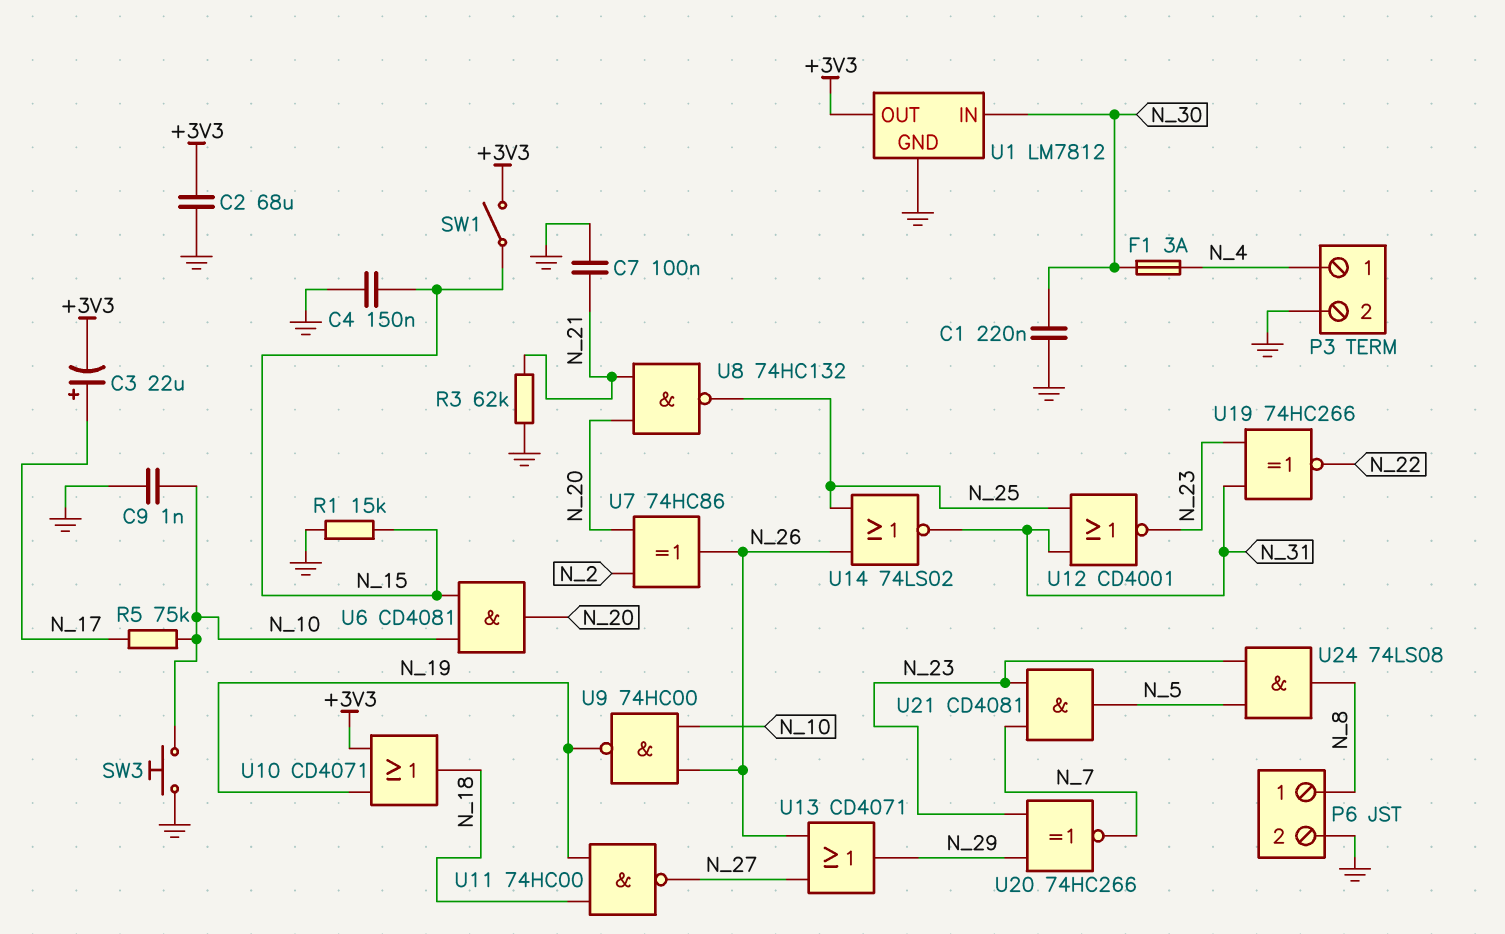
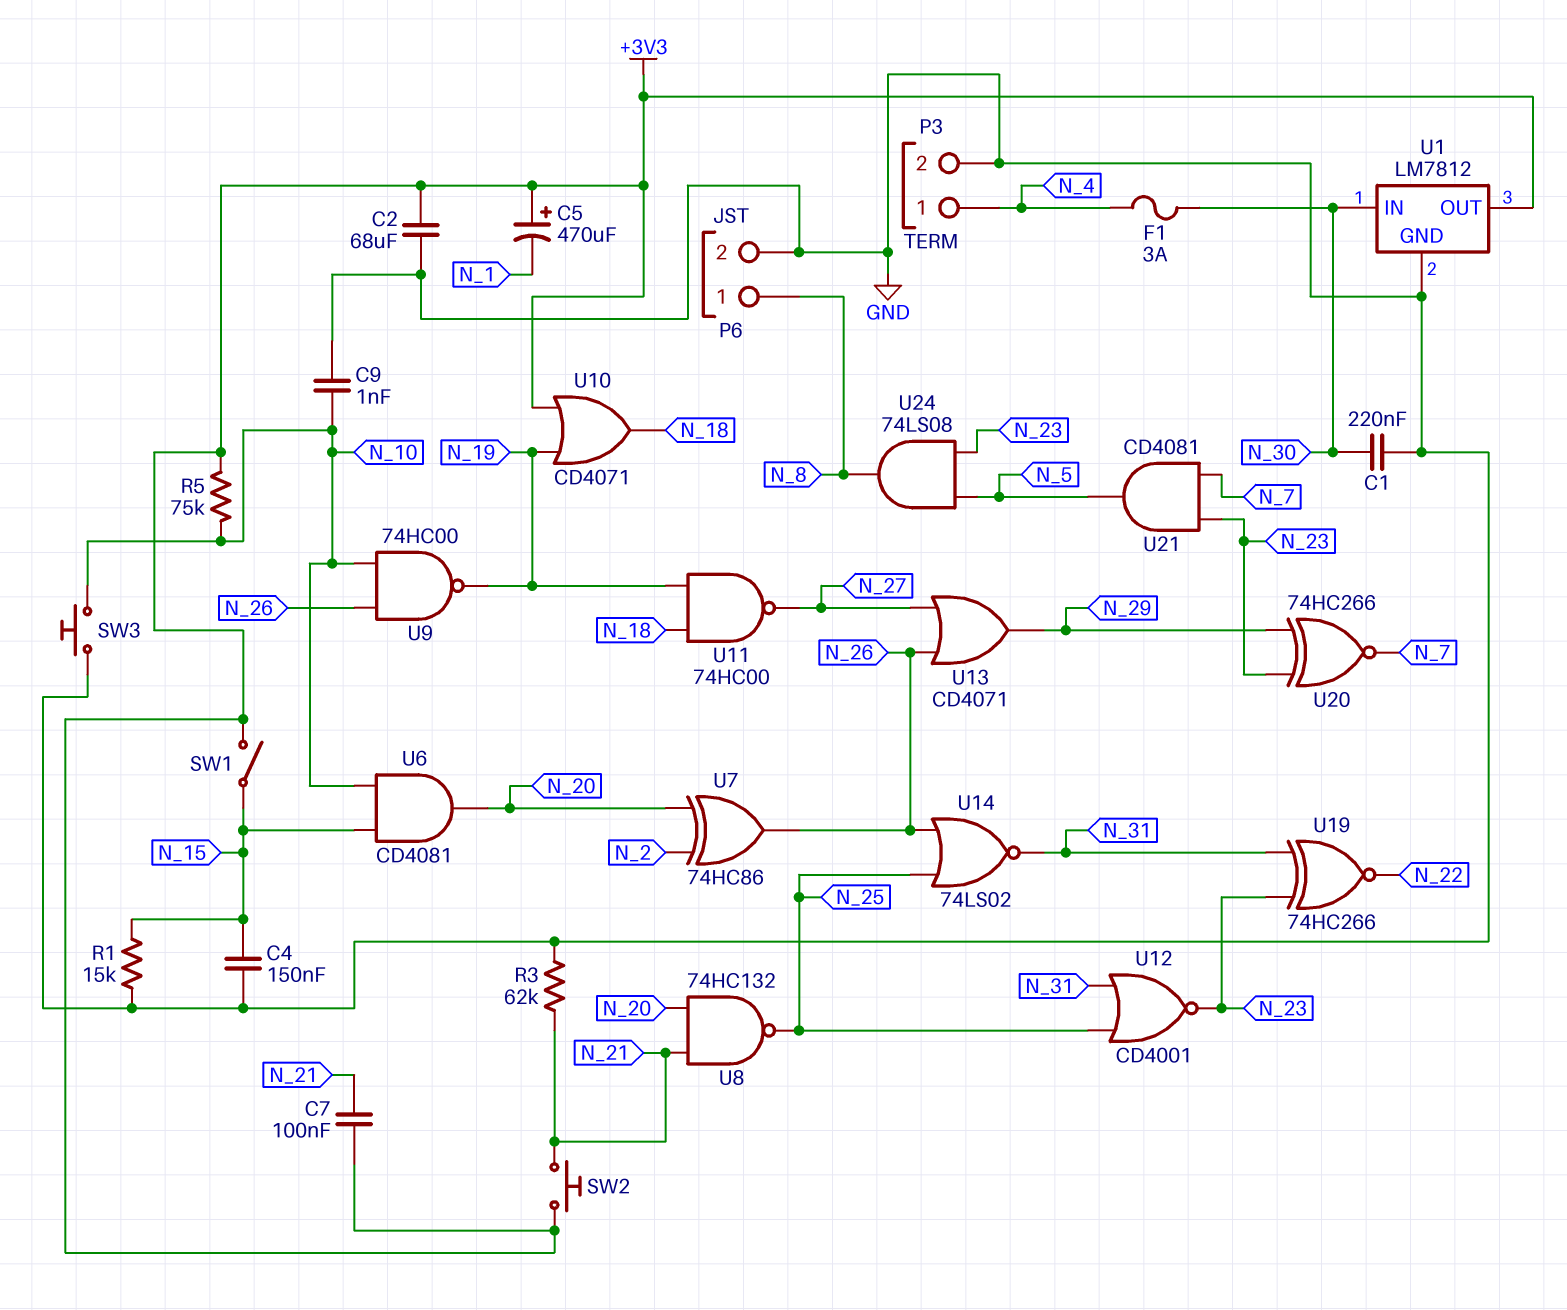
C3: 22uF (plus N_17, minus +3V3) -> none
C5: none -> 470uF (plus +3V3, minus N_1)
C7: 100nF (GND, N_21) -> 100nF (+3V3, N_21)
R5: 75k (N_10, N_17) -> 75k (+3V3, N_10)
SW2: none -> button (+3V3, N_21)

